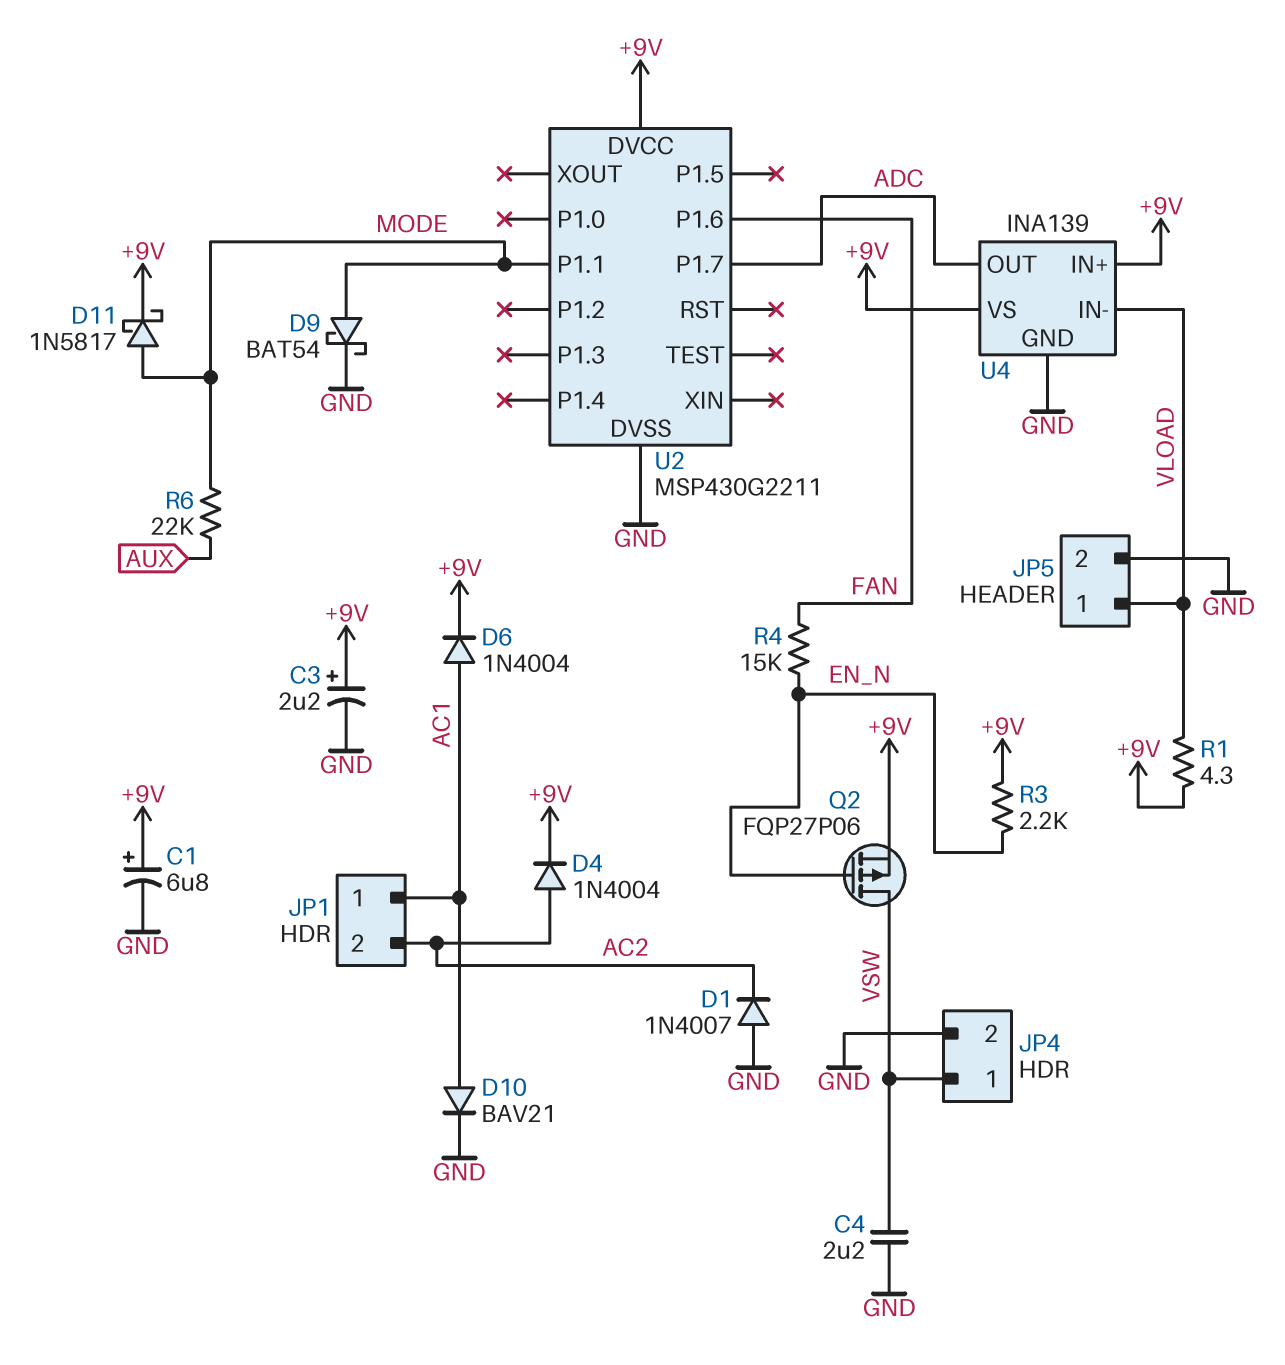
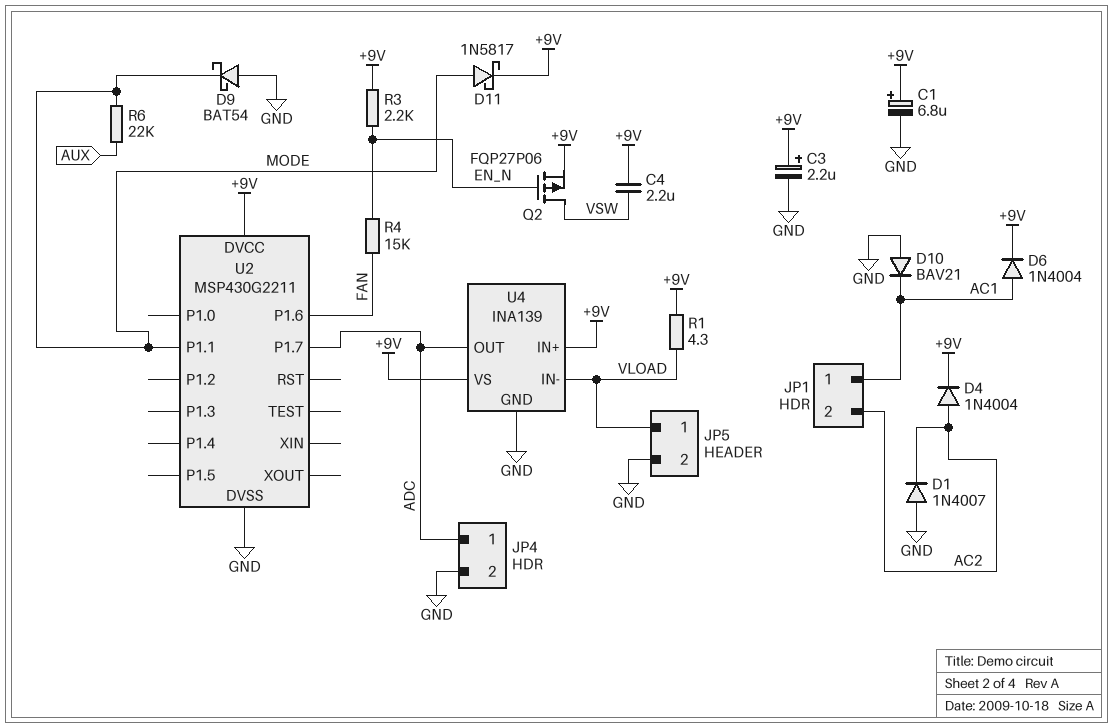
C4: 2.2uF (GND, VSW) -> 2.2uF (+9V, VSW)
D9: schottky BAT54 (A MODE, K GND) -> schottky BAT54 (A GND, K MODE)
D10: diode BAV21 (A AC1, K GND) -> diode BAV21 (A GND, K AC1)
JP4 pin 1: VSW -> ADC

